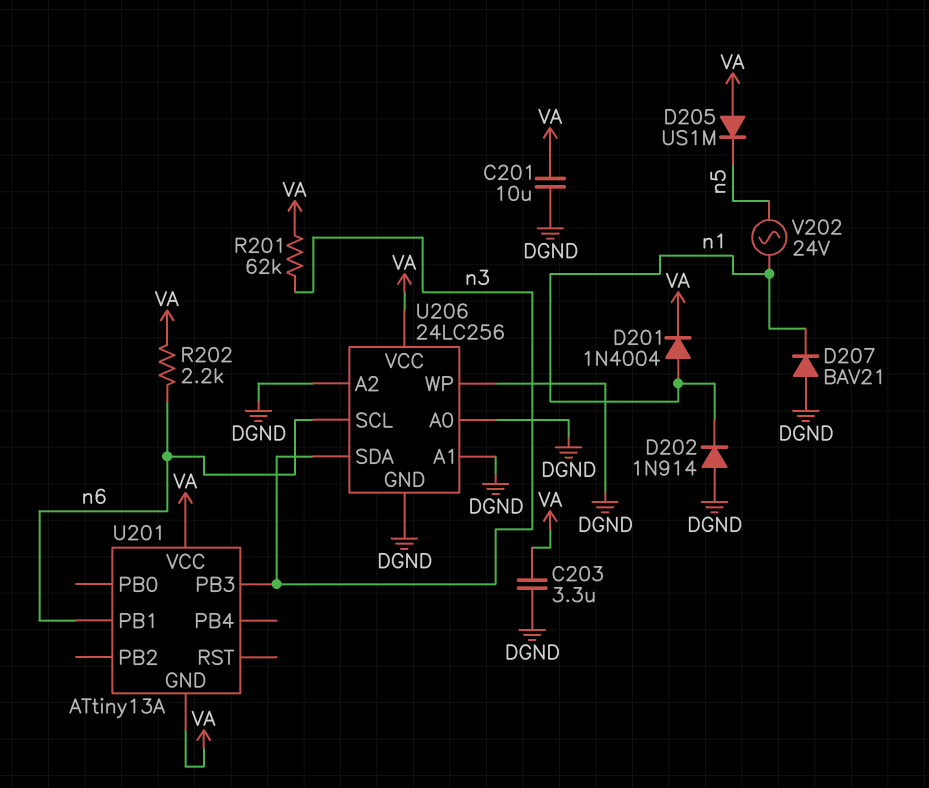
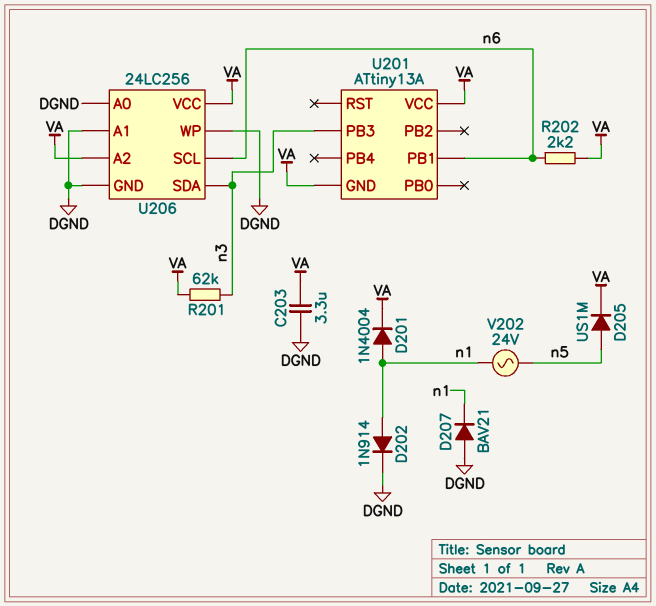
C201: 10uF (DGND, VA) -> none
D202: diode 1N914 (A DGND, K n1) -> diode 1N914 (A n1, K DGND)
D205: diode US1M (A VA, K n5) -> diode US1M (A n5, K VA)
U206 pin A2: DGND -> VA

